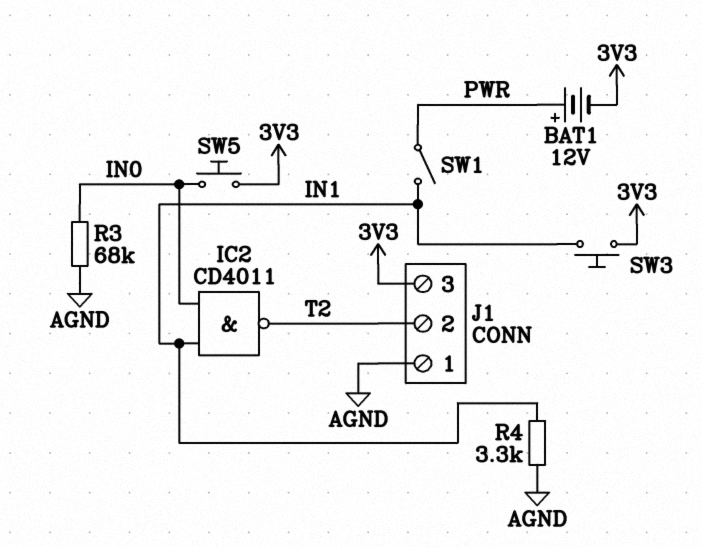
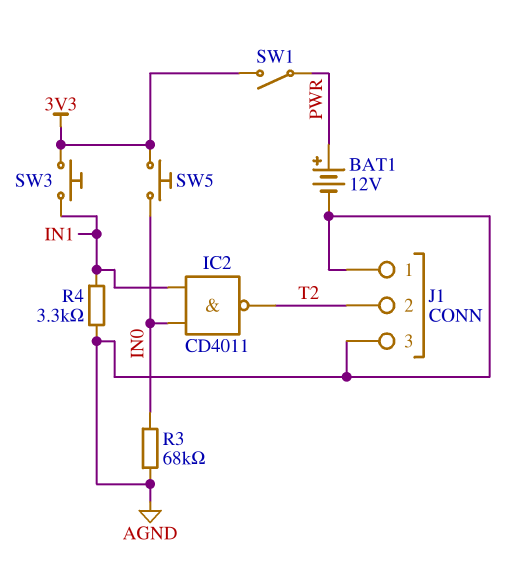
BAT1: 12V (plus PWR, minus 3V3) -> 12V (plus PWR, minus AGND)
J1 pin 3: 3V3 -> AGND
SW1: switch (IN1, PWR) -> switch (3V3, PWR)

